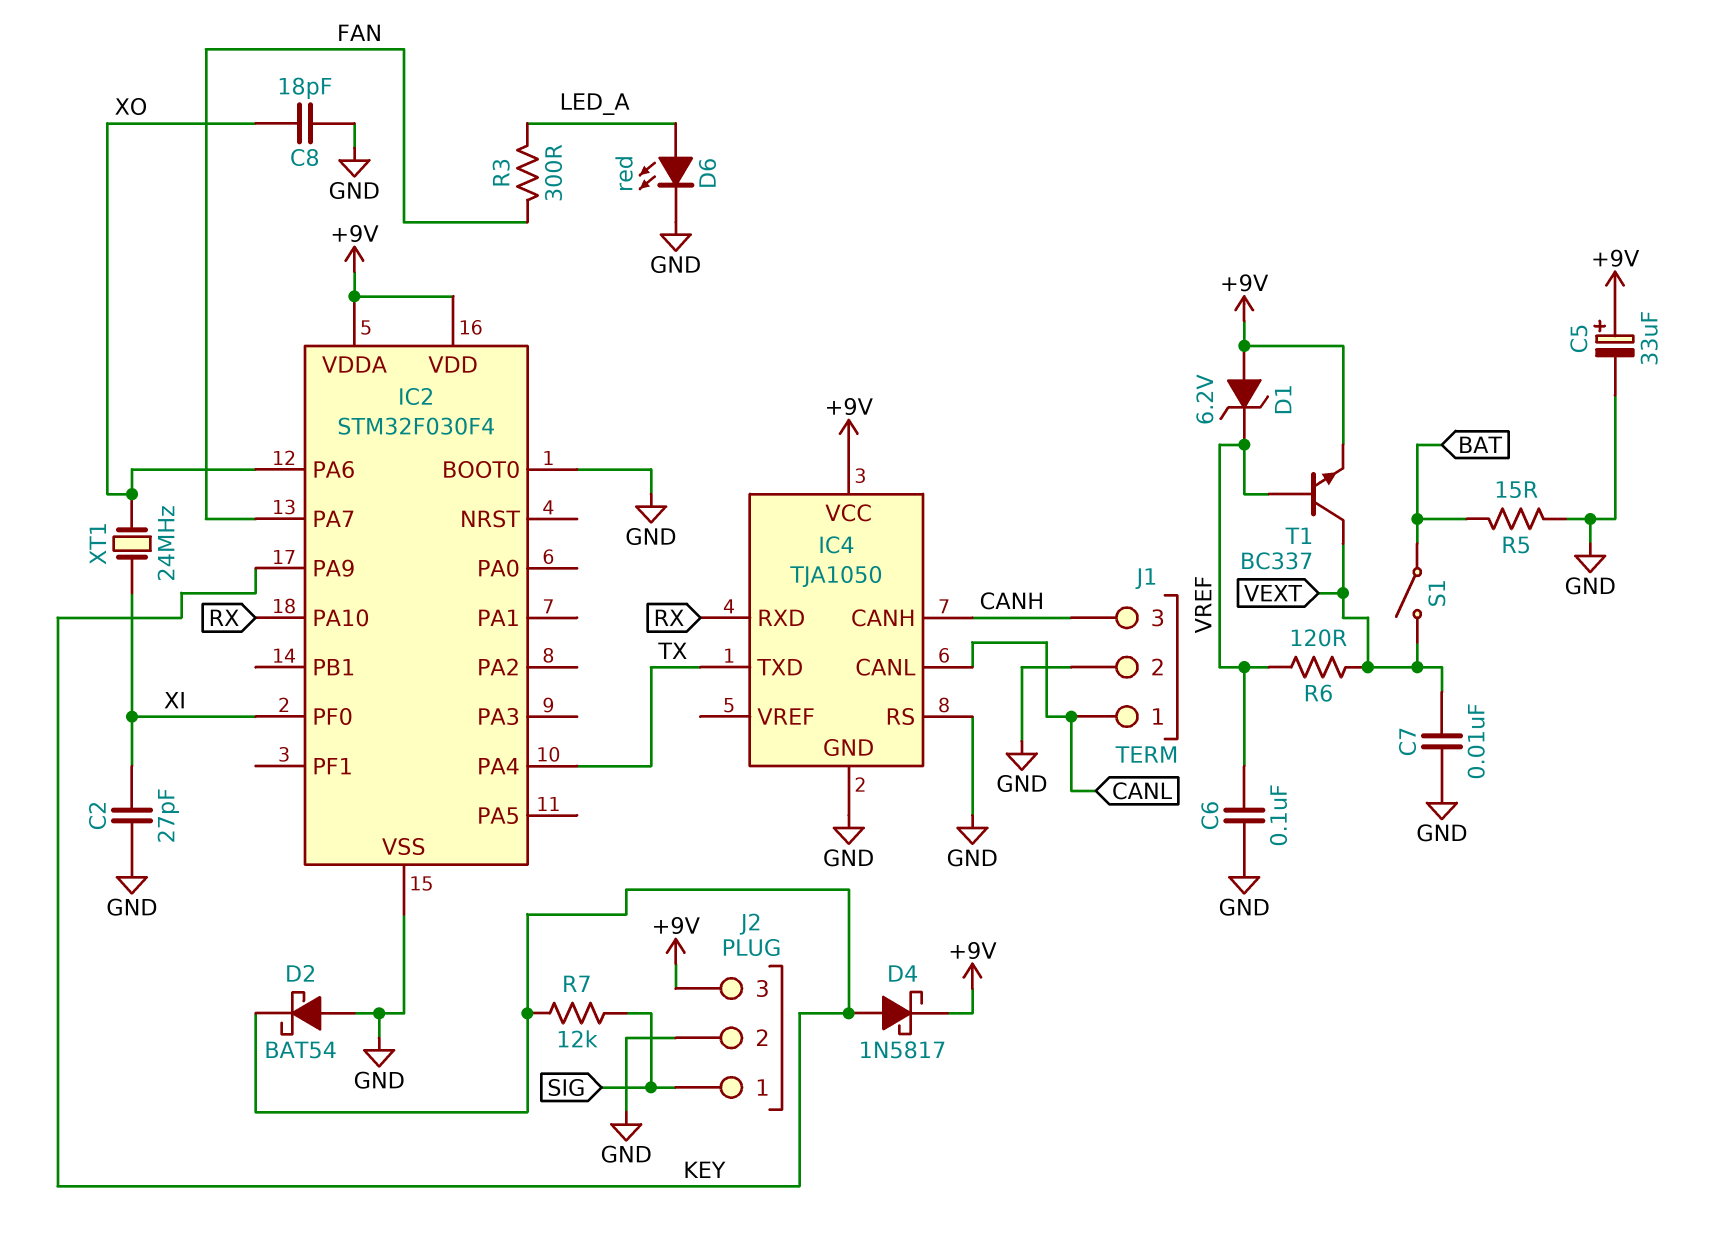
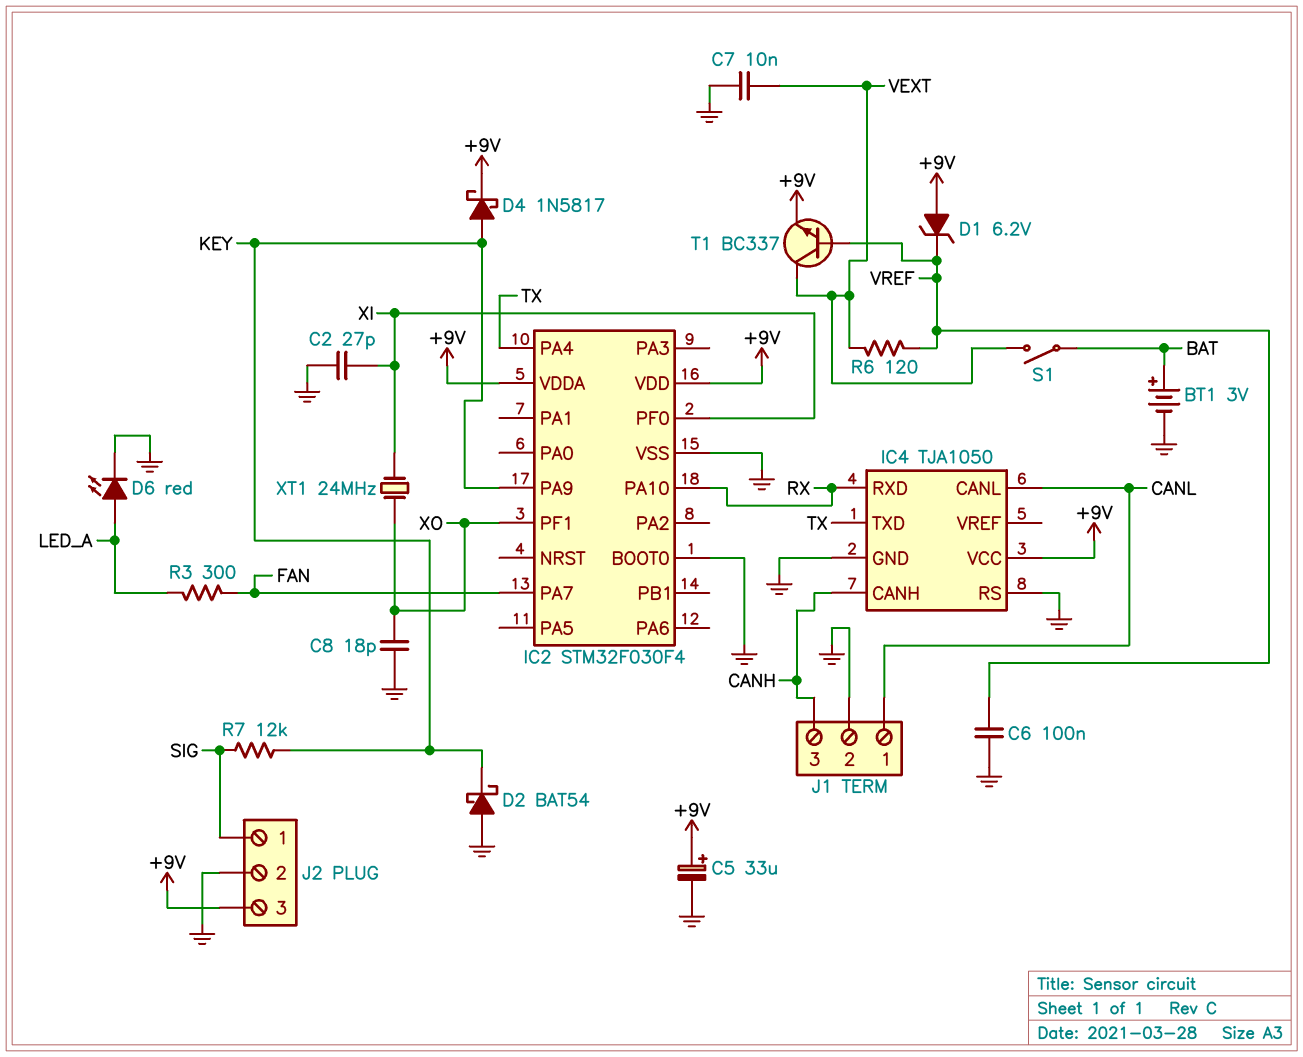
BT1: none -> 3V (plus BAT, minus GND)
IC2 pin PA6: XO -> none
IC2 pin PF1: none -> XO
R5: 15 (BAT, GND) -> none

